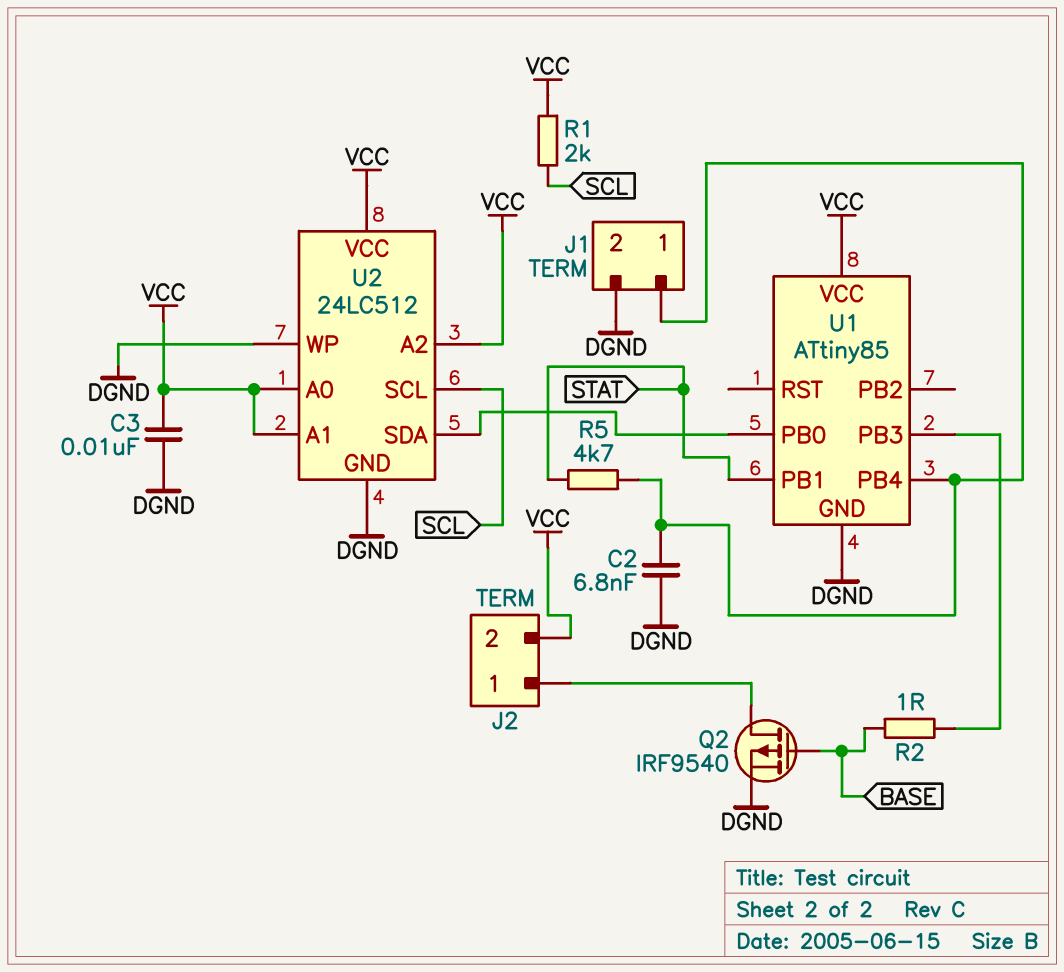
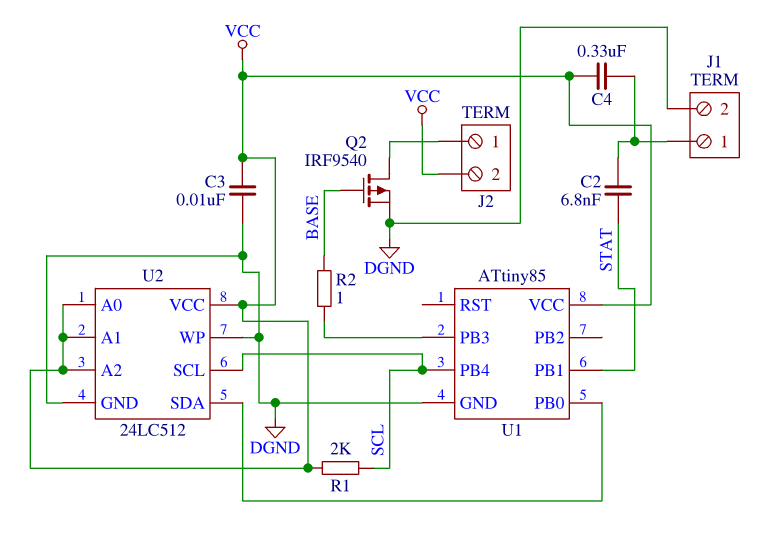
C2: 6.8nF (DGND, J1/1) -> 6.8nF (J1/1, STAT)
C4: none -> 330nF (J1/1, VCC)
R5: 4.7k (J1/1, STAT) -> none
U1 pin PB4: J1/1 -> SCL

